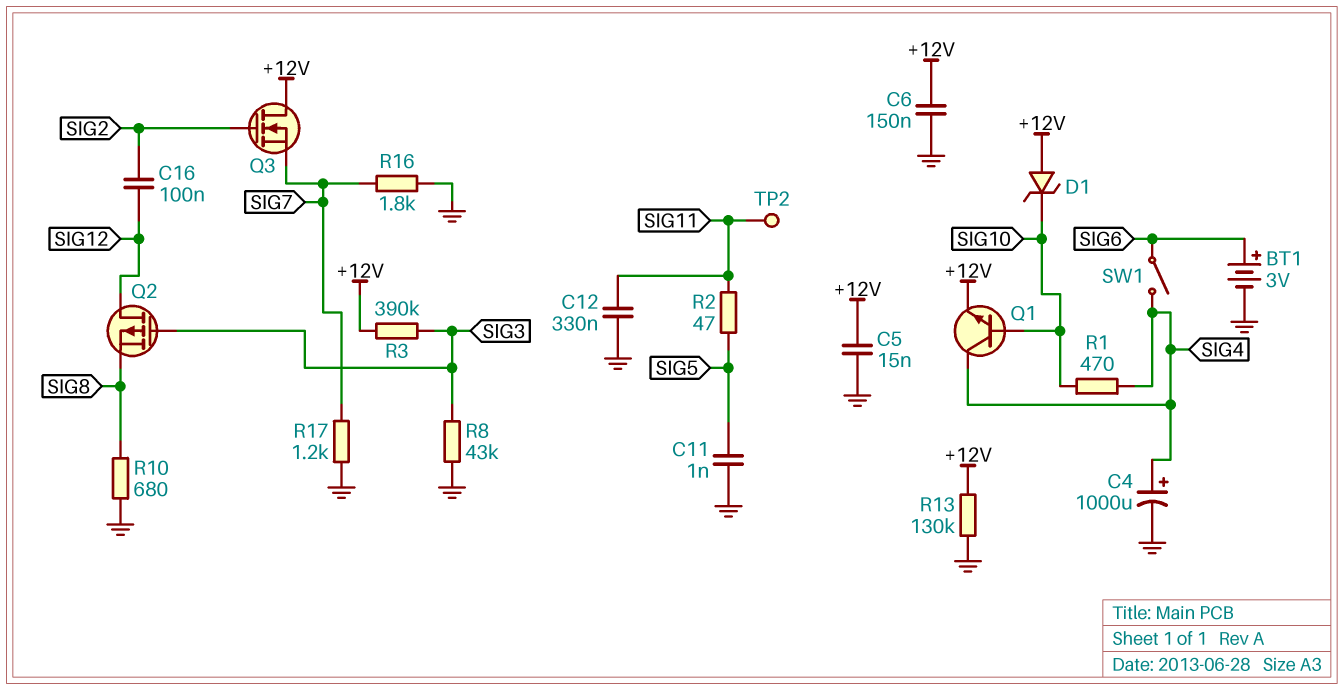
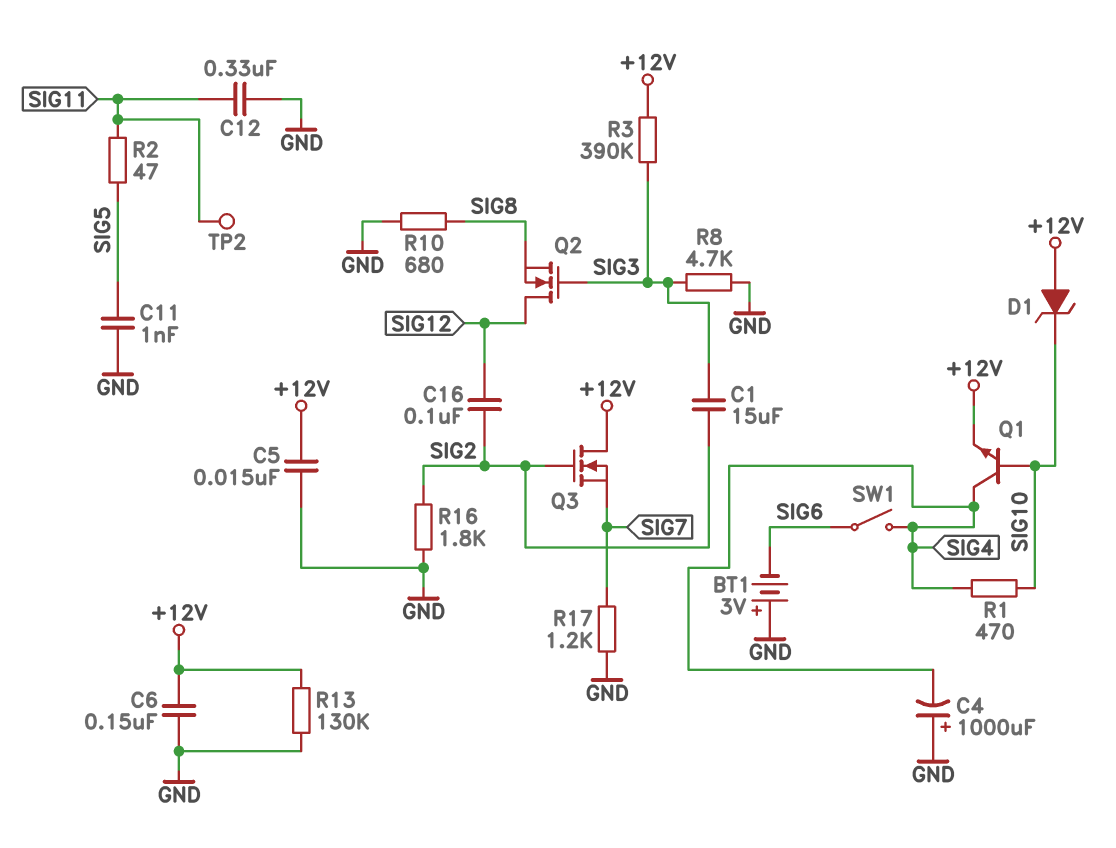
BT1: 3V (plus SIG6, minus GND) -> 3V (plus GND, minus SIG6)
C1: none -> 15uF (SIG2, SIG3)
C4: 1000uF (plus SIG4, minus GND) -> 1000uF (plus GND, minus SIG4)
Q2: PMOS (G SIG3, D SIG12, S SIG8) -> NMOS (G SIG3, D SIG12, S SIG8)
R8: 43k (GND, SIG3) -> 4.7k (GND, SIG3)
R16: 1.8k (GND, SIG7) -> 1.8k (GND, SIG2)

